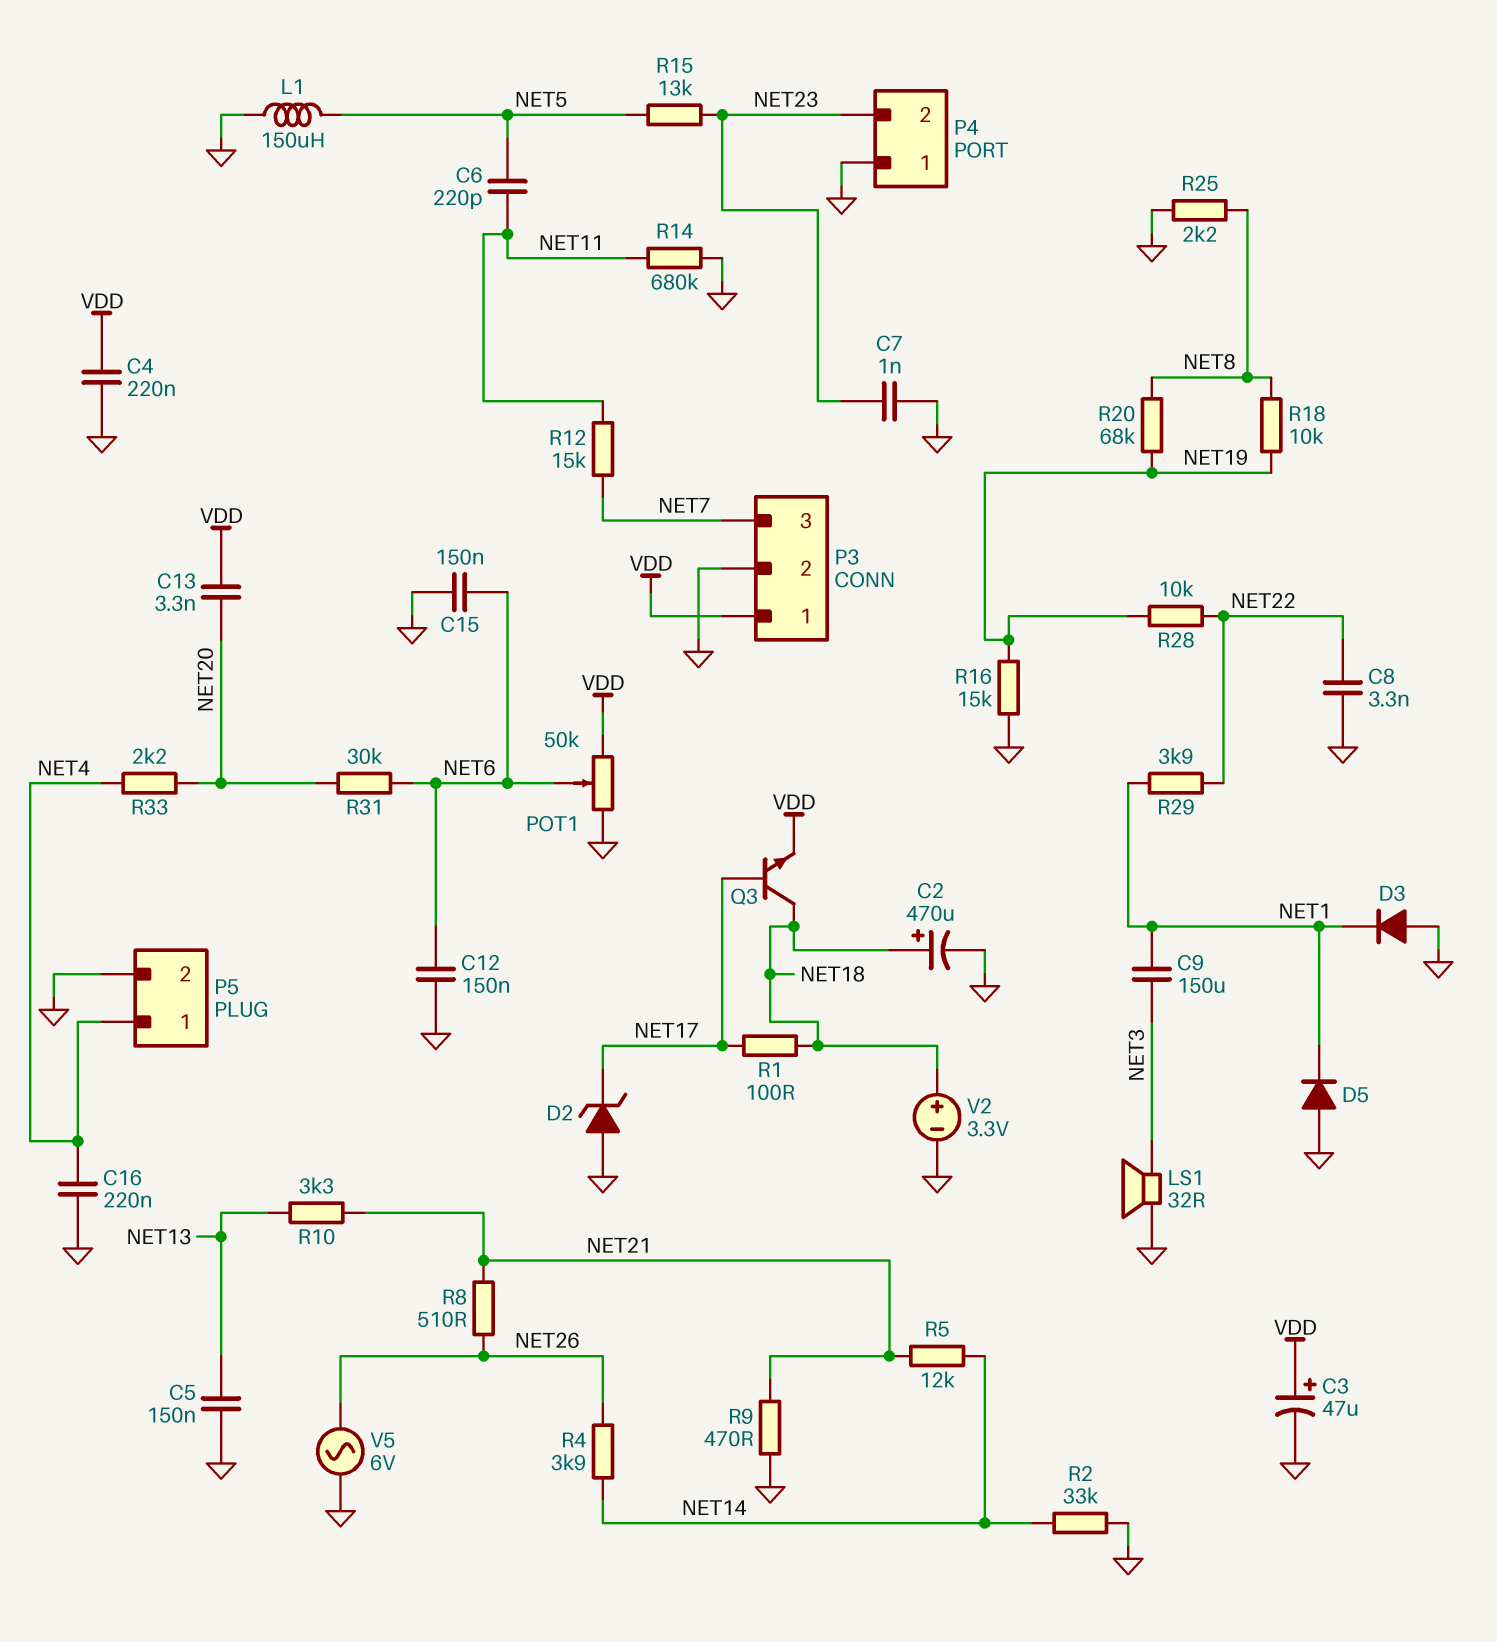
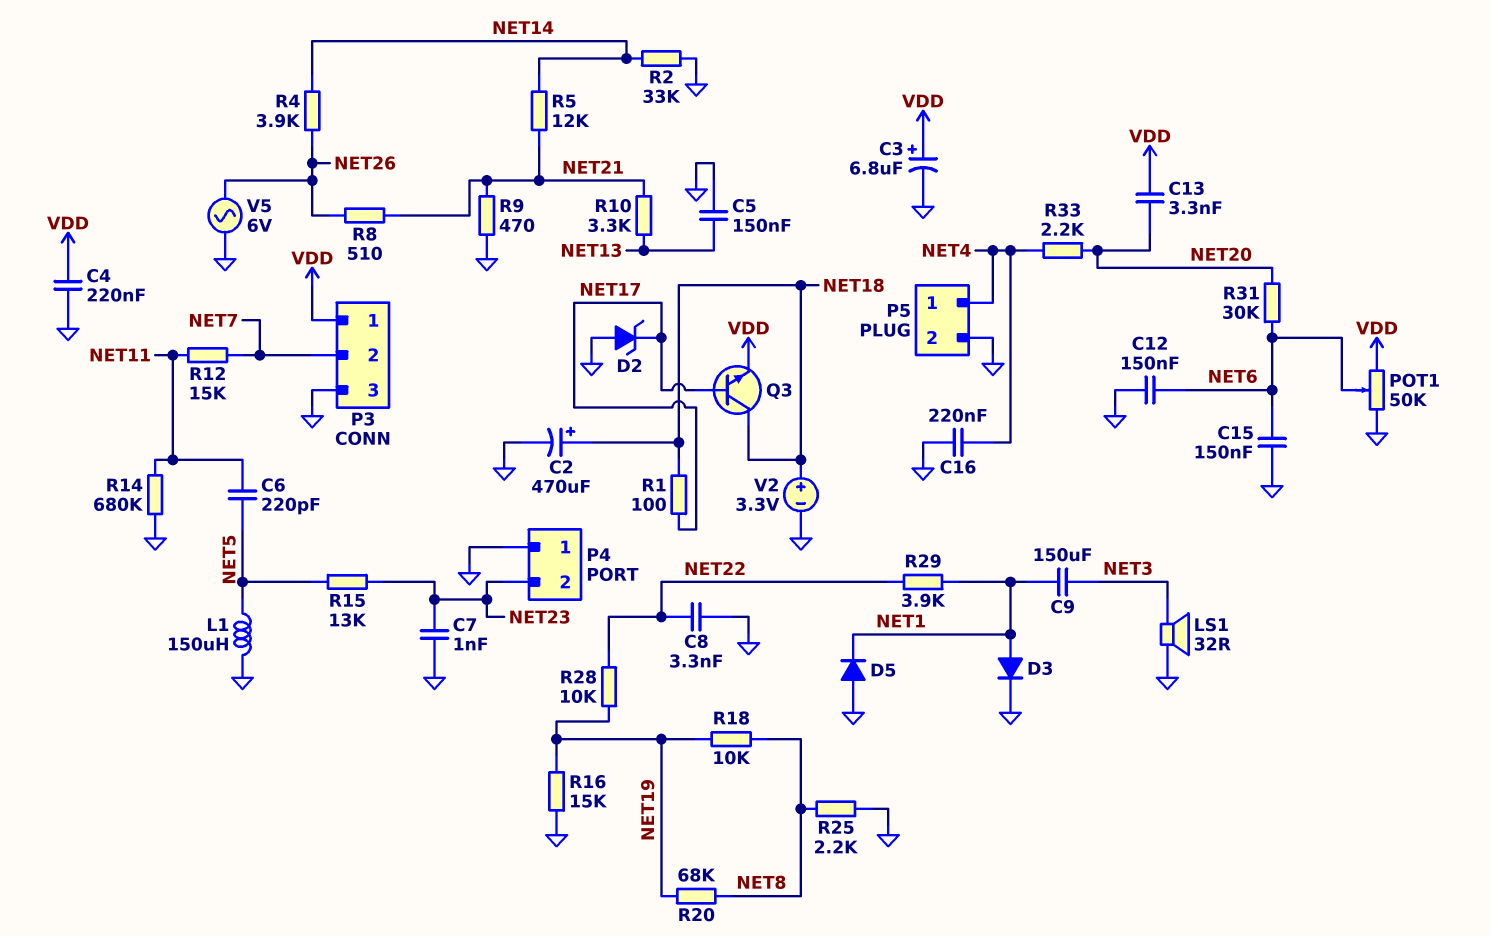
C3: 47uF (plus VDD, minus GND) -> 6.8uF (plus VDD, minus GND)
D3: diode (A GND, K NET1) -> diode (A NET1, K GND)
P3 pin 2: GND -> NET7
P3 pin 3: NET7 -> GND

